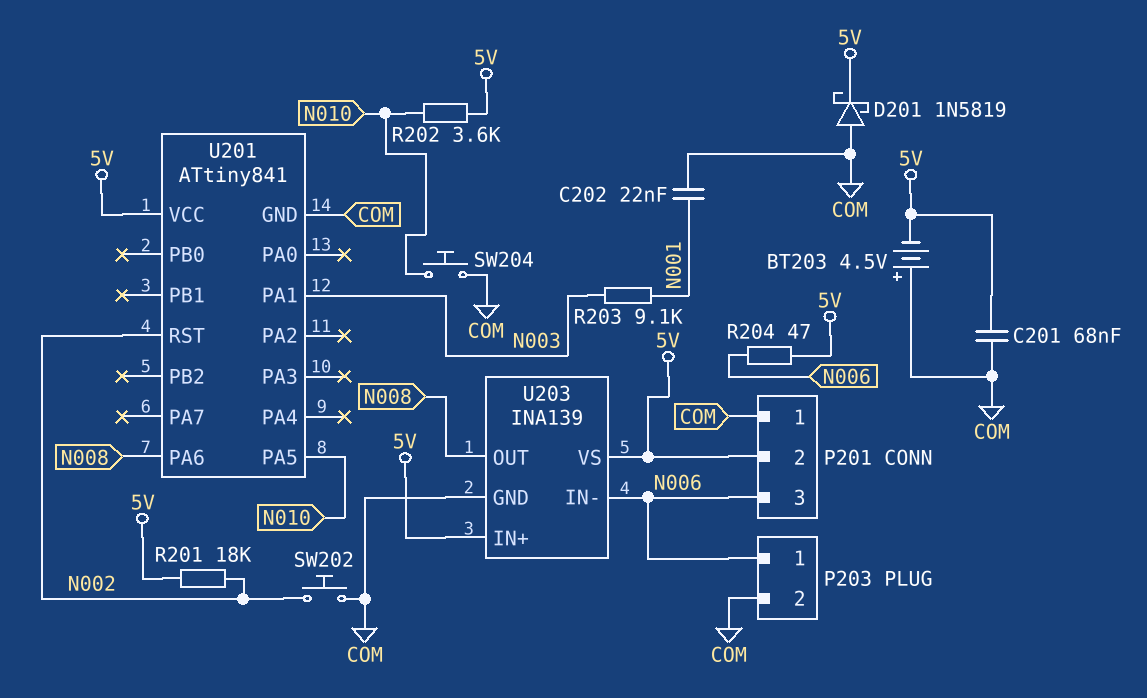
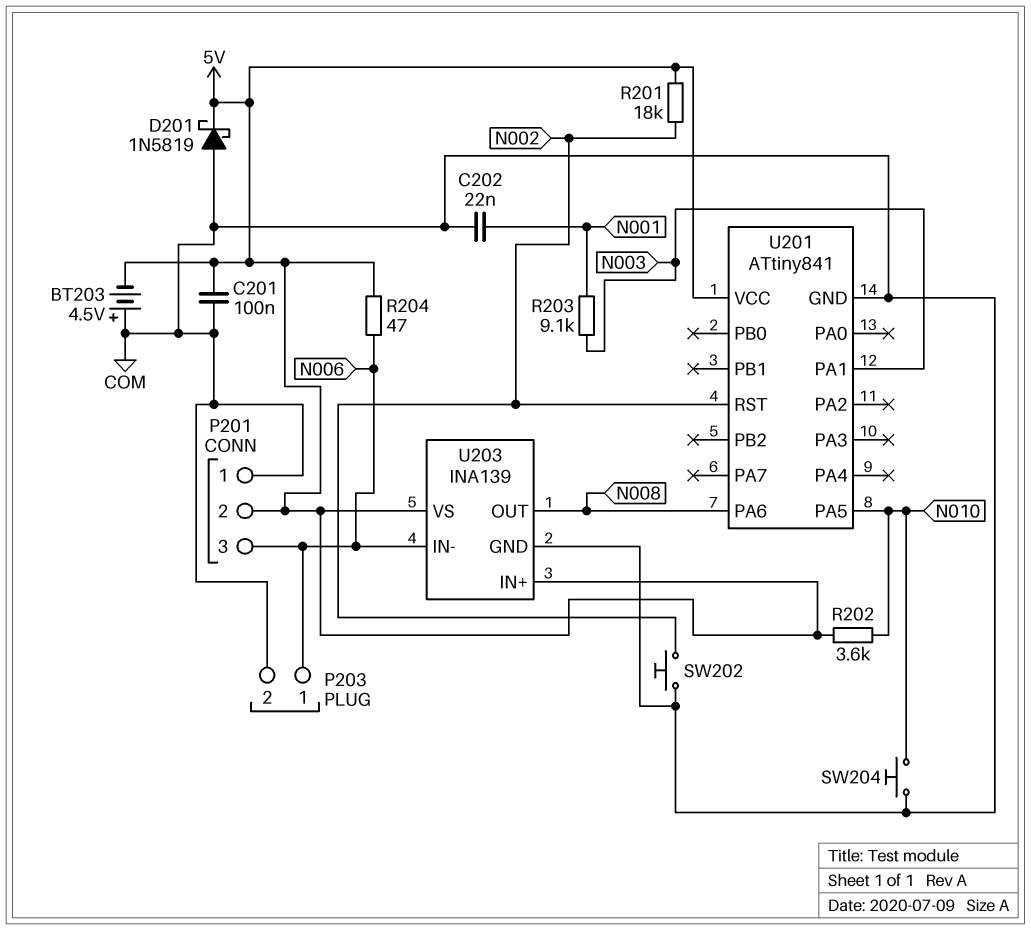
C201: 68nF (5V, COM) -> 100nF (5V, COM)

